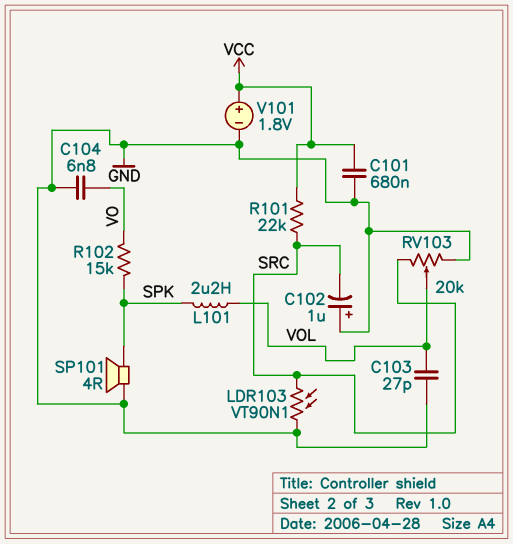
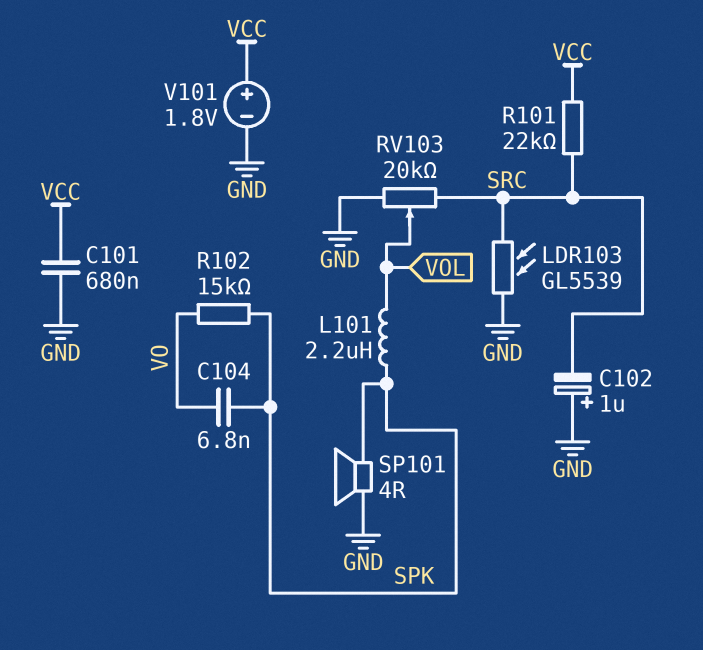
C103: 27pF (GND, VOL) -> none
C104: 6.8nF (GND, VO) -> 6.8nF (SPK, VO)
LDR103: VT90N1 (GND, SRC) -> GL5539 (GND, SRC)

